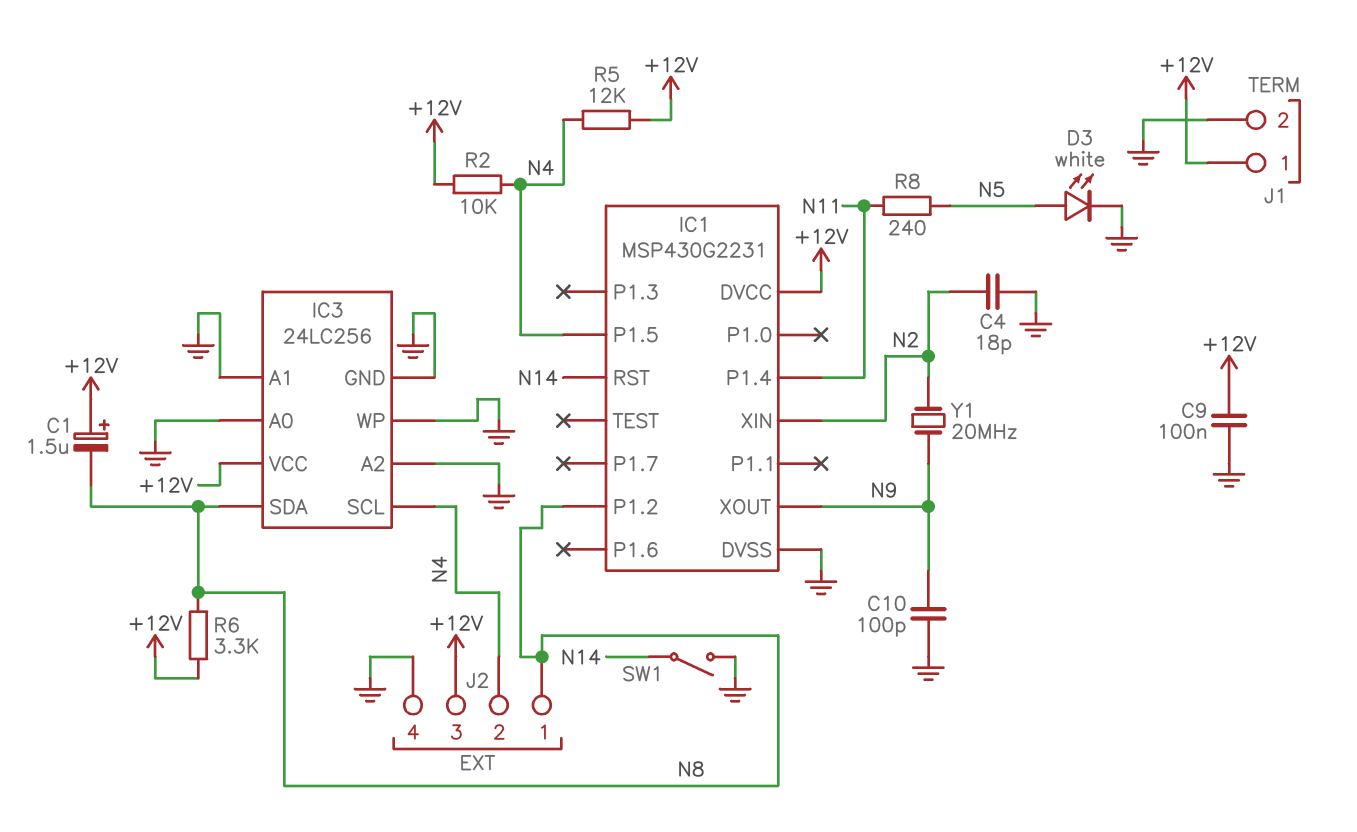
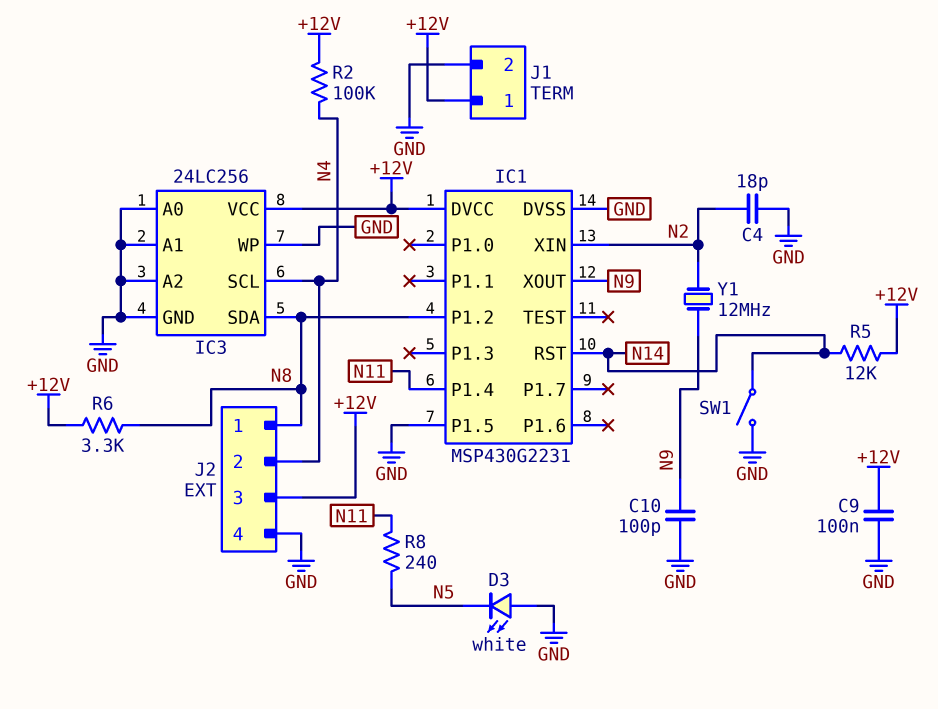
C1: 1.5uF (plus +12V, minus N8) -> none
D3: LED white (A N5, K GND) -> LED white (A GND, K N5)
IC1 pin P1.5: N4 -> GND
R2: 10k (+12V, N4) -> 100k (+12V, N4)
R5: 12k (+12V, N4) -> 12k (+12V, N14)
Y1: 20MHz (N2, N9) -> 12MHz (N2, N9)

